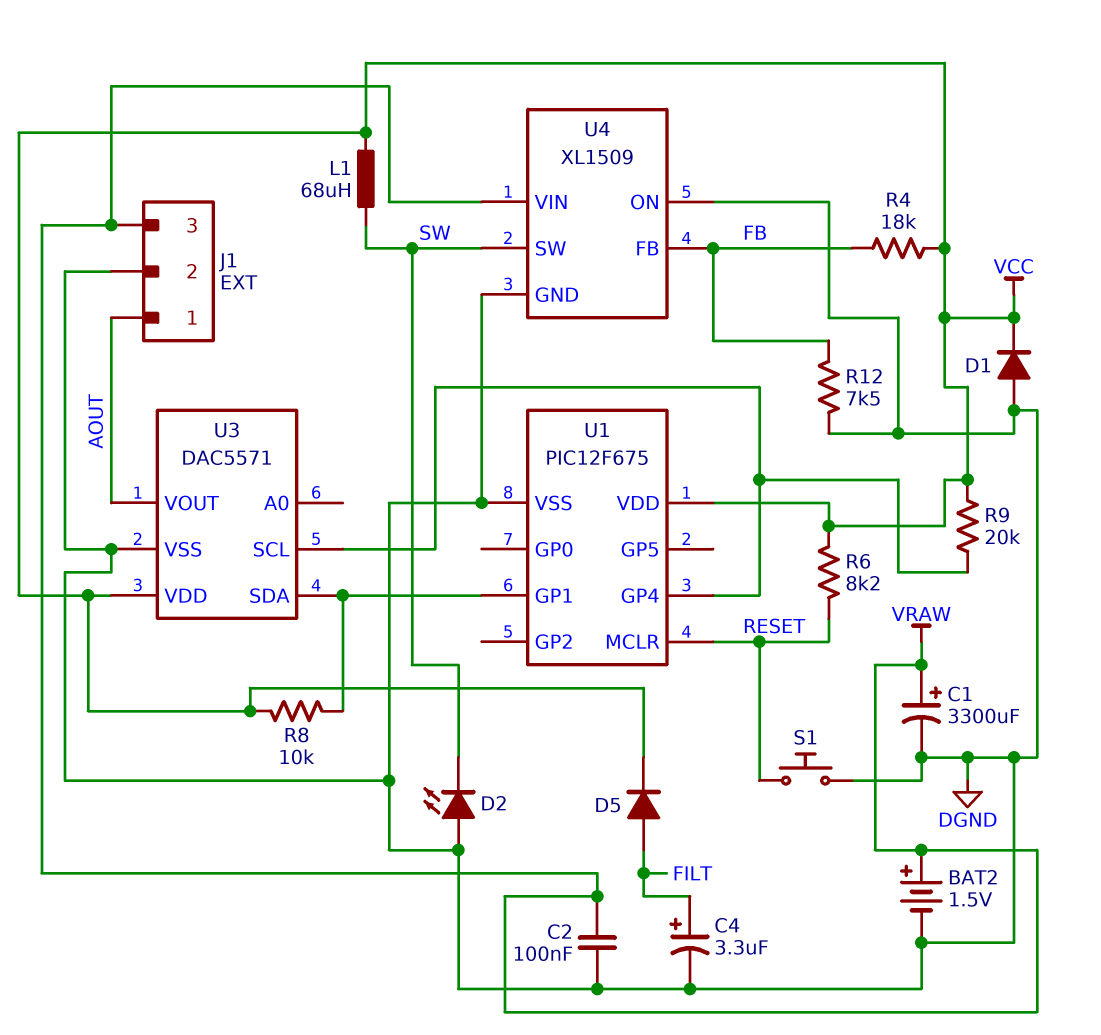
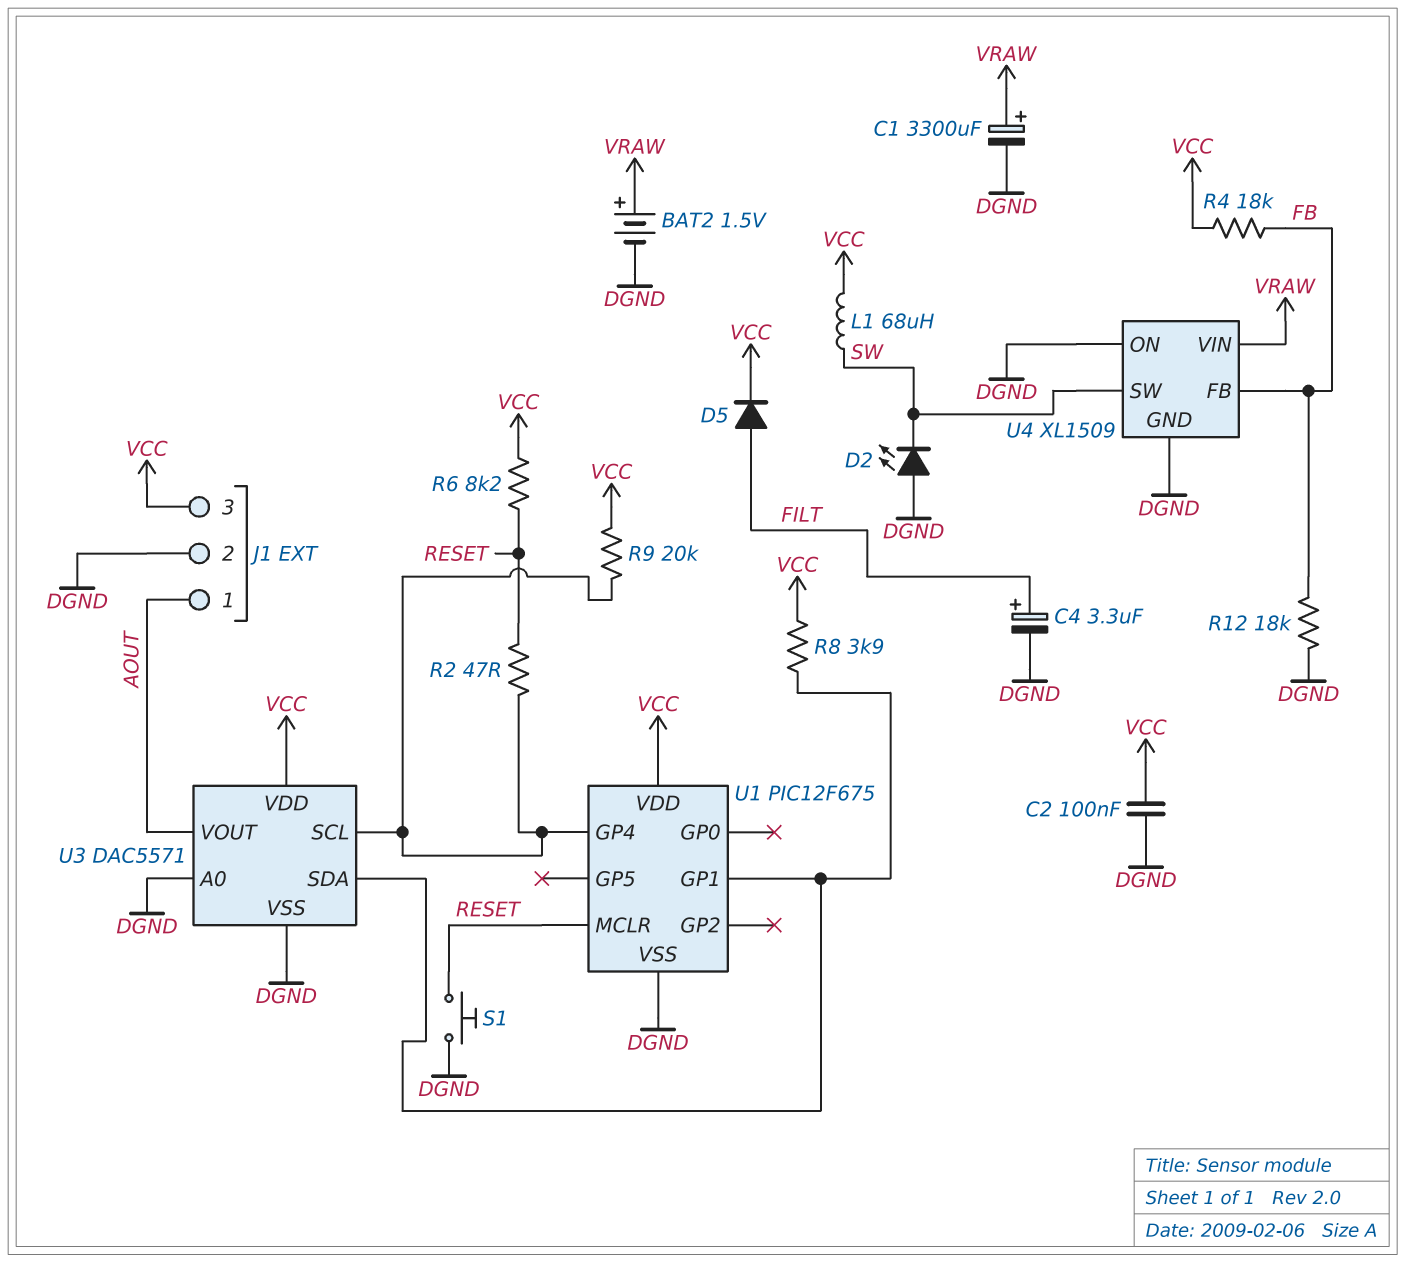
C2: 100nF (DGND, VRAW) -> 100nF (DGND, VCC)
D1: diode (A DGND, K VCC) -> none
J1 pin 3: VRAW -> VCC
R2: none -> 47 (RESET, U1/GP4)
R8: 10k (U1/GP1, VCC) -> 3.9k (U1/GP1, VCC)
R12: 7.5k (DGND, FB) -> 18k (DGND, FB)
U3 pin A0: none -> DGND

